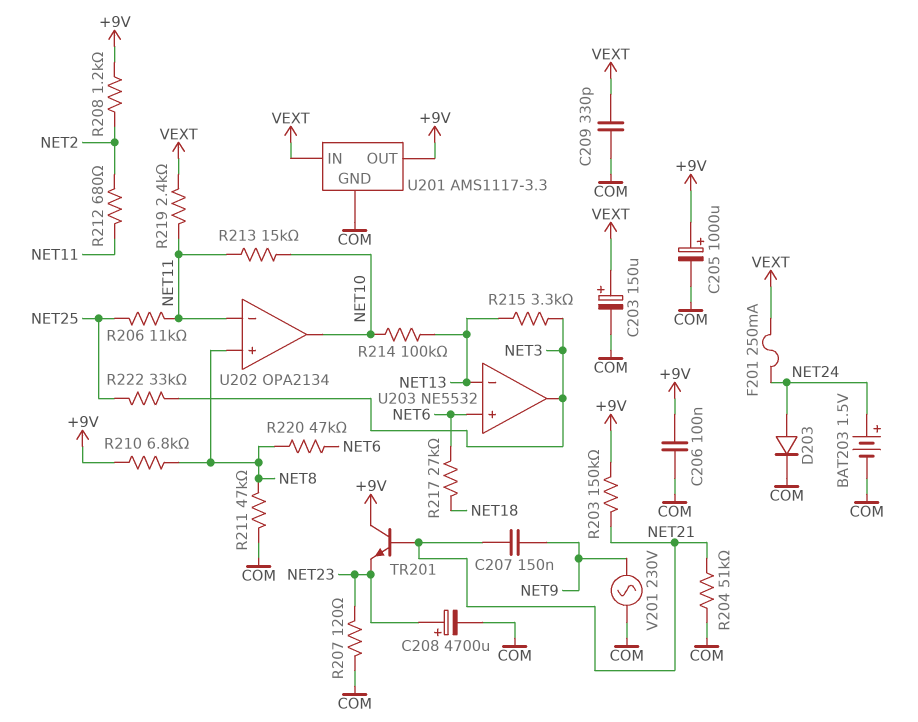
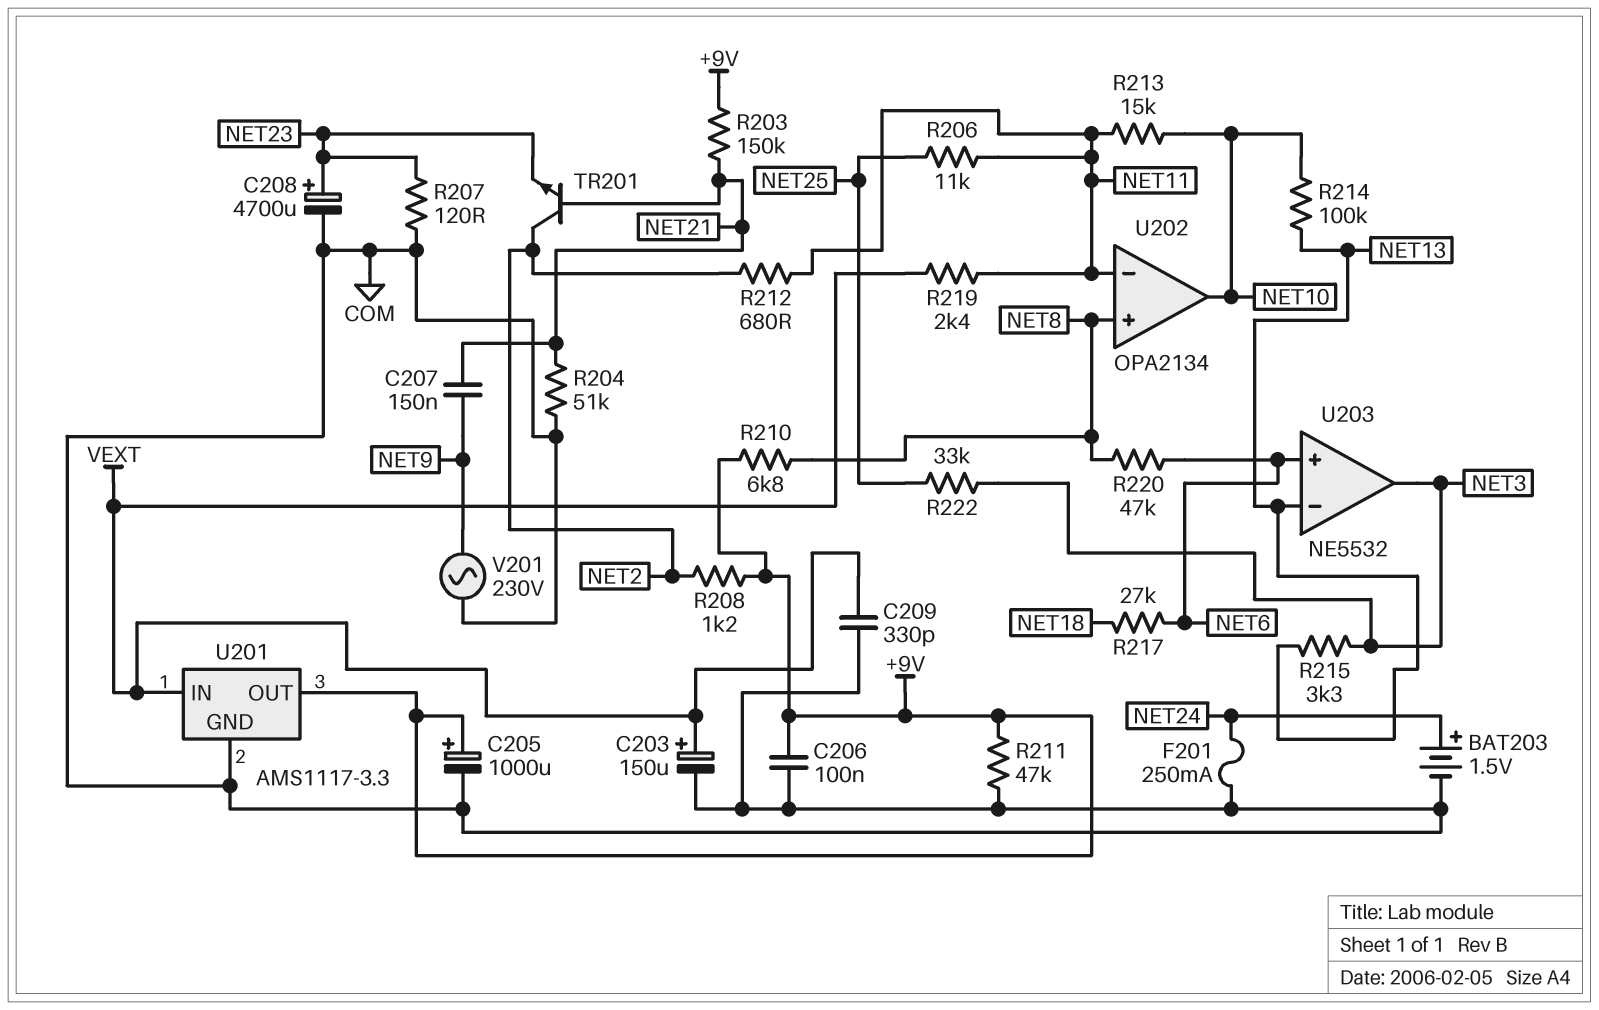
D203: diode (A NET24, K COM) -> none
F201: 250mA (NET24, VEXT) -> 250mA (COM, NET24)
R211: 47k (COM, NET8) -> 47k (+9V, COM)
TR201: NPN (B NET21, C +9V, E NET23) -> NPN (B NET21, C NET2, E NET23)

